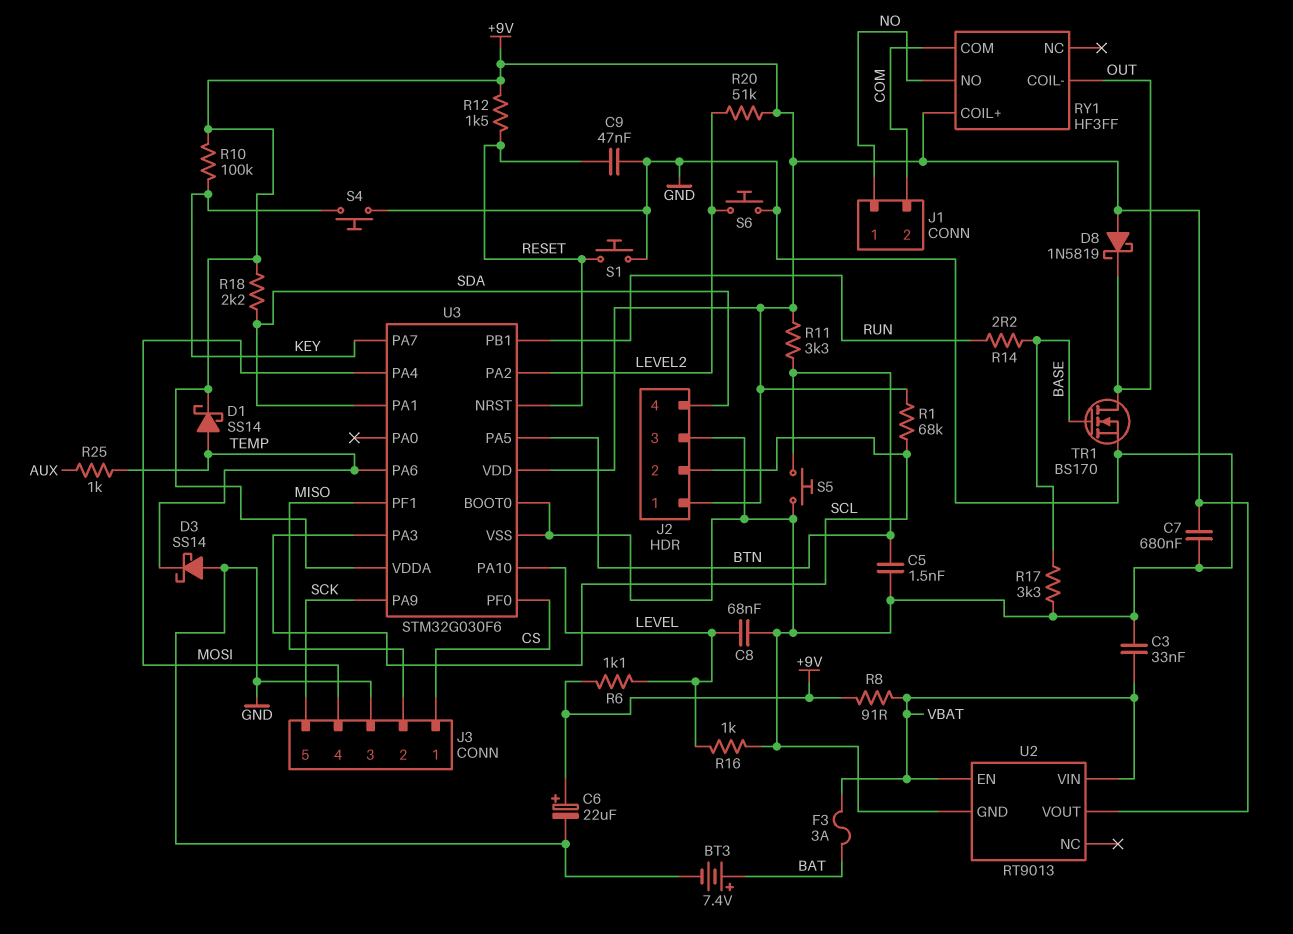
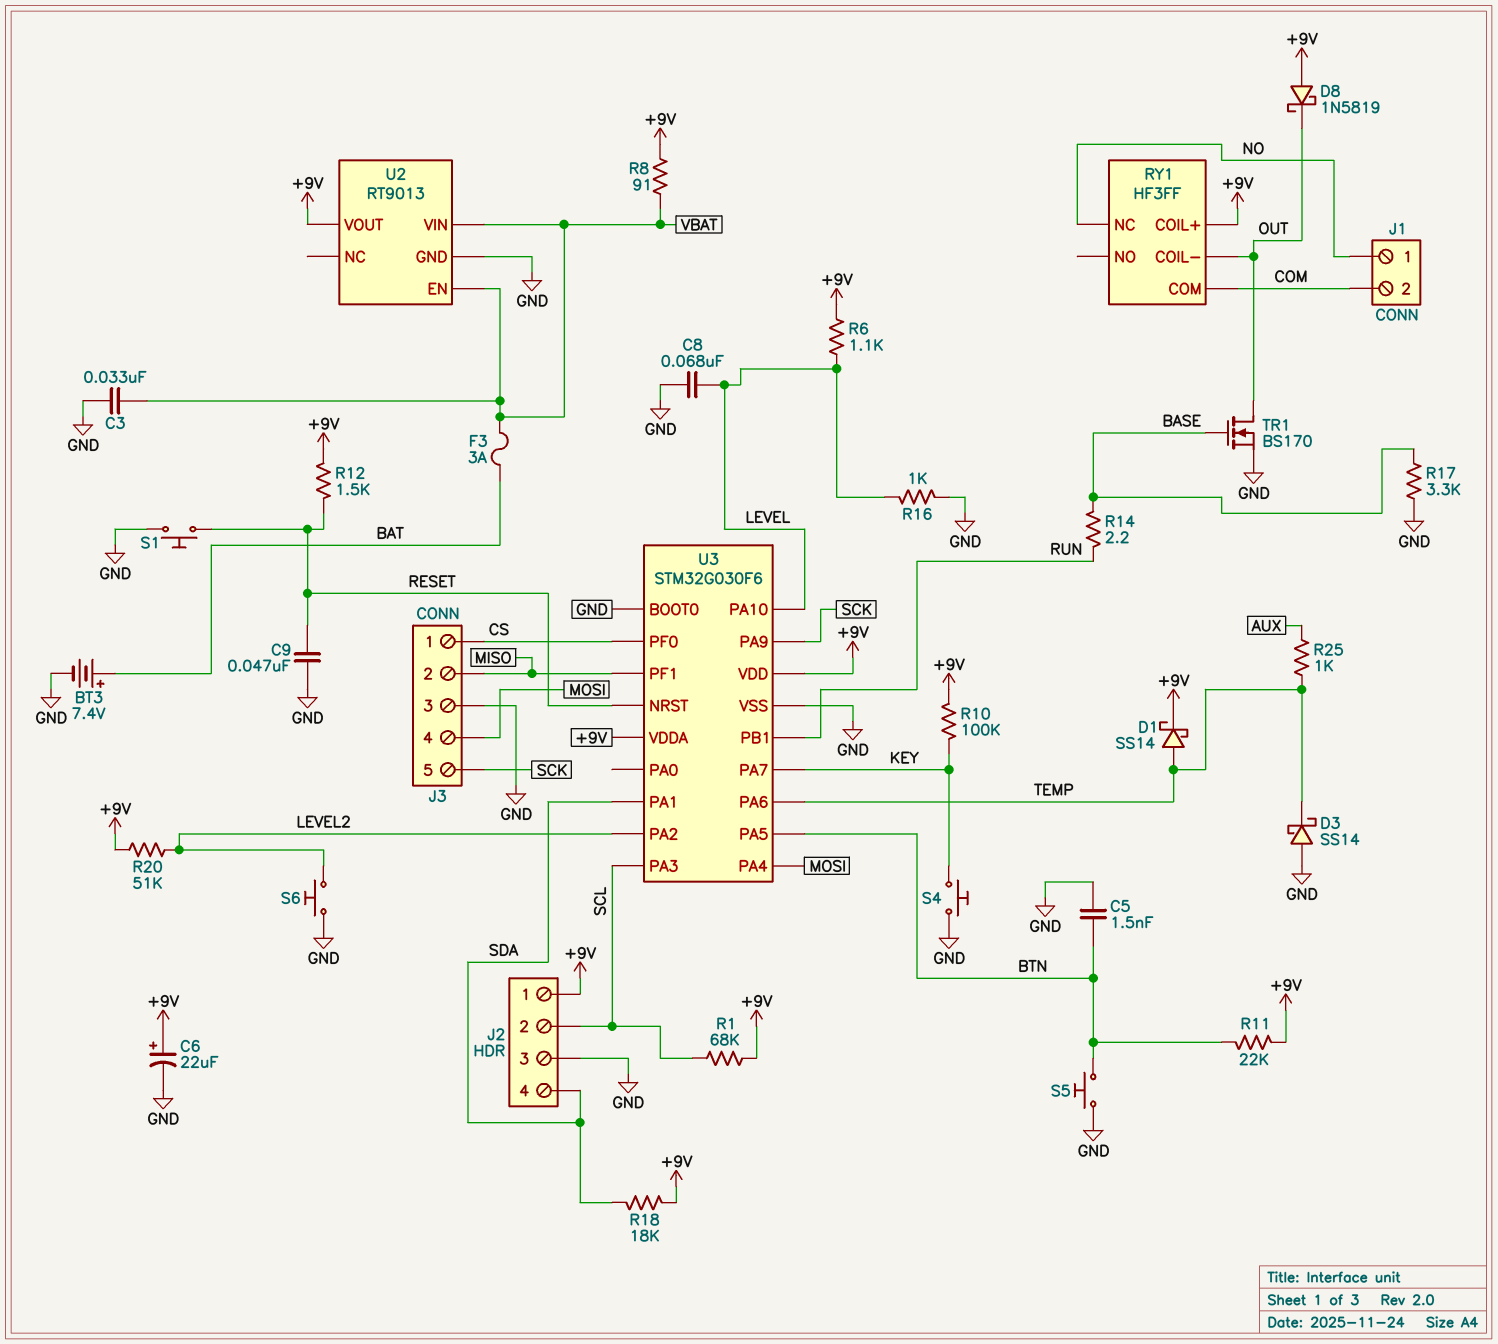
C7: 680nF (+9V, GND) -> none
R11: 3.3k (+9V, BTN) -> 22k (+9V, BTN)
R18: 2.2k (+9V, SDA) -> 18k (+9V, SDA)
RY1 pin NC: none -> NO
RY1 pin NO: NO -> none

